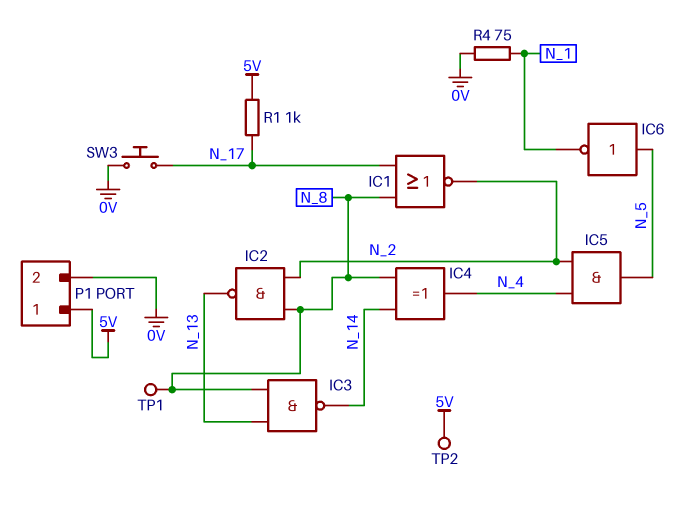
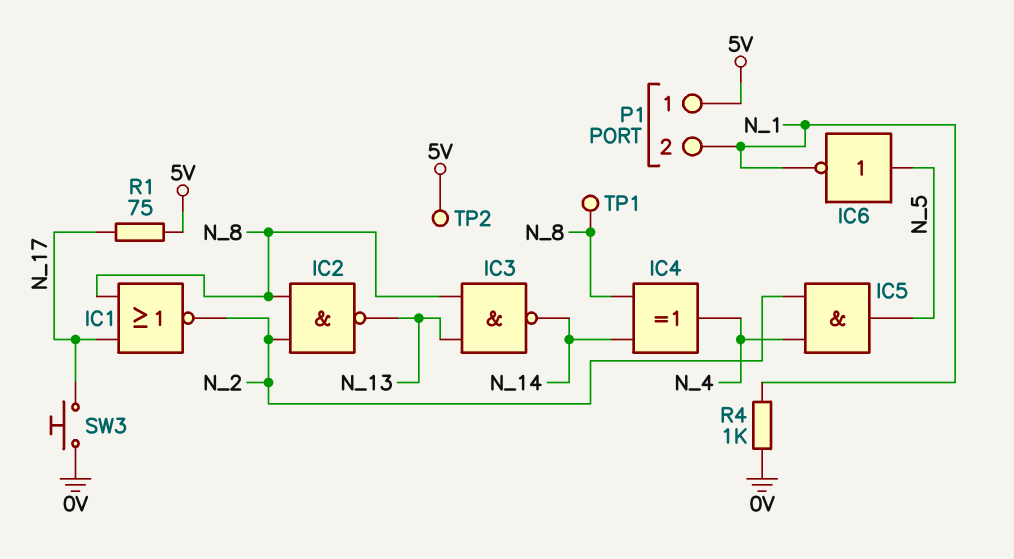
P1 pin 2: 0V -> N_1
R1: 1k (5V, N_17) -> 75 (5V, N_17)
R4: 75 (0V, N_1) -> 1k (0V, N_1)

